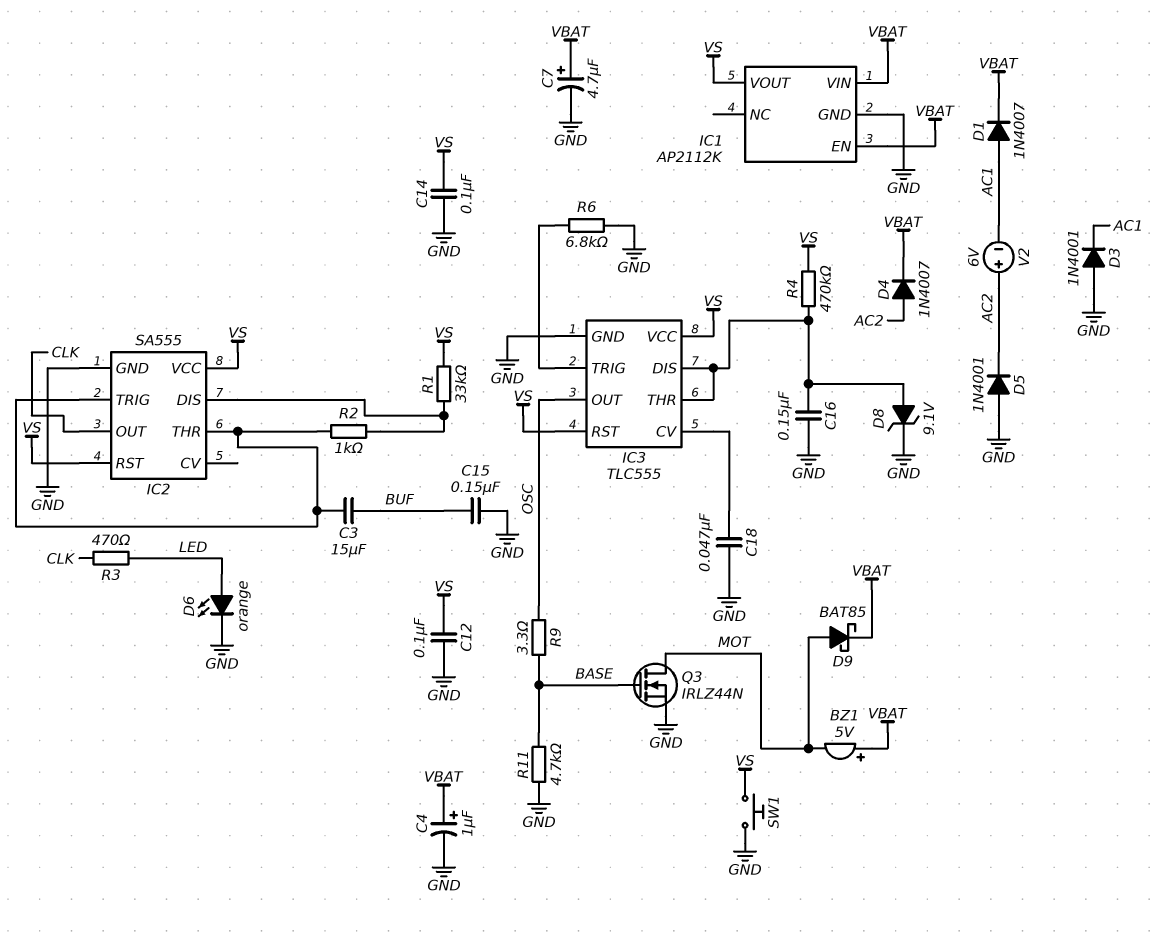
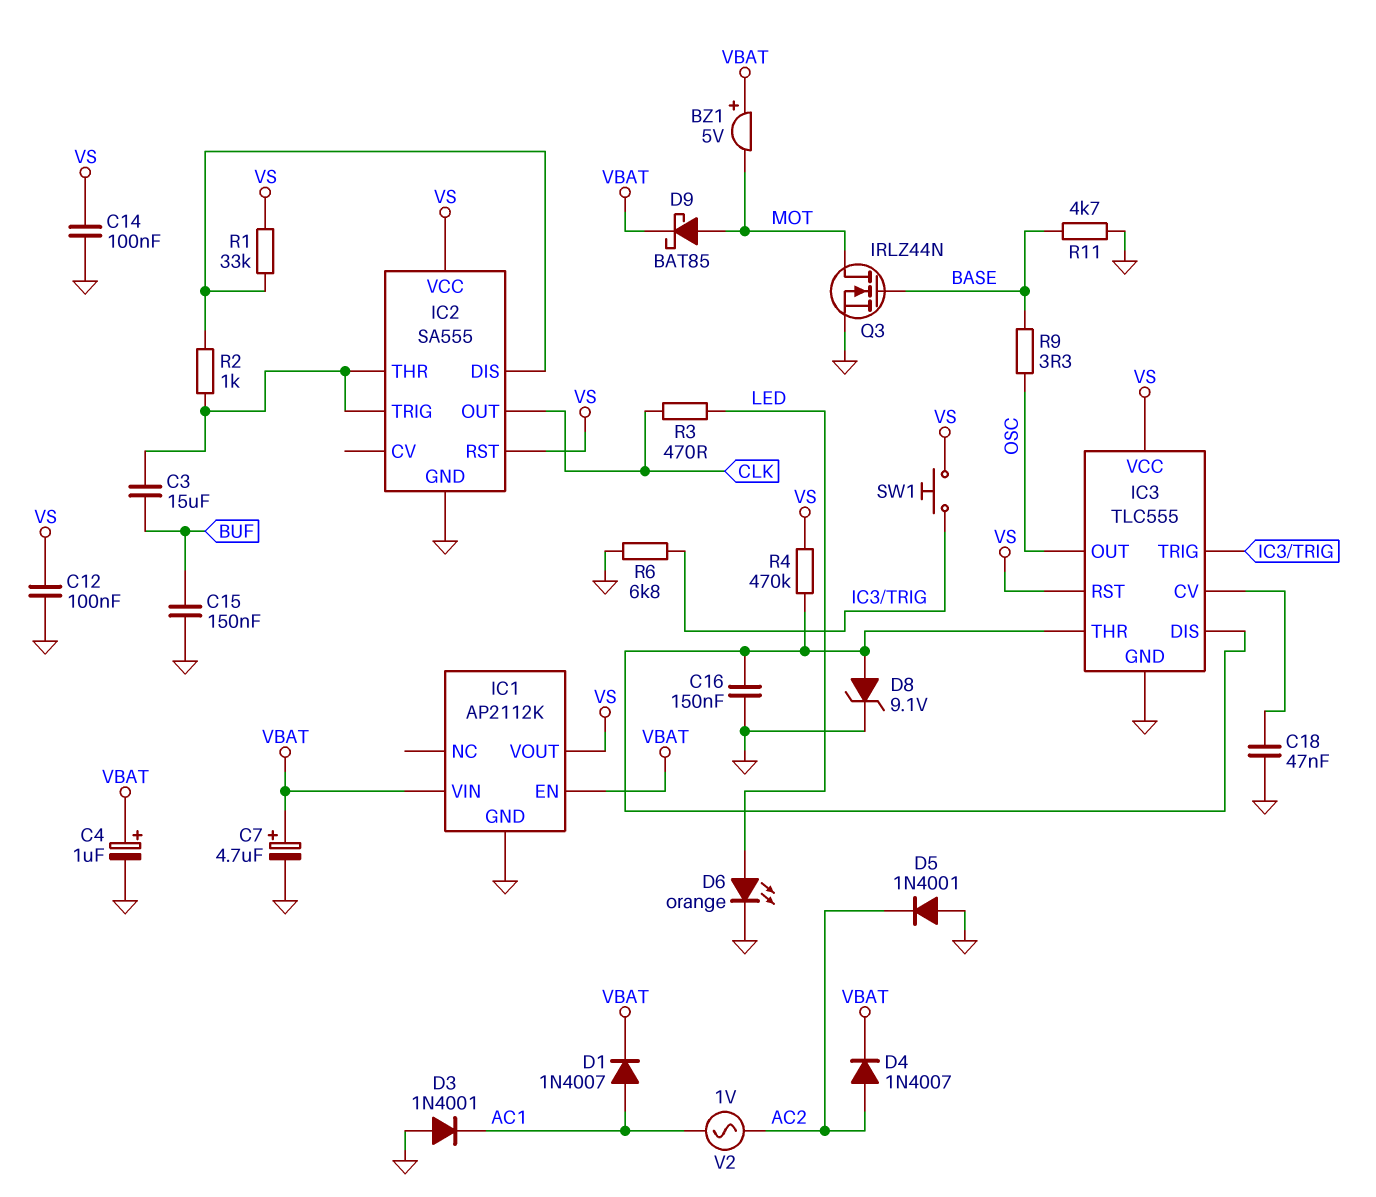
SW1: button (GND, VS) -> button (IC3/TRIG, VS)
V2: 6V (plus AC2, minus AC1) -> AC 1V (AC1, AC2)

